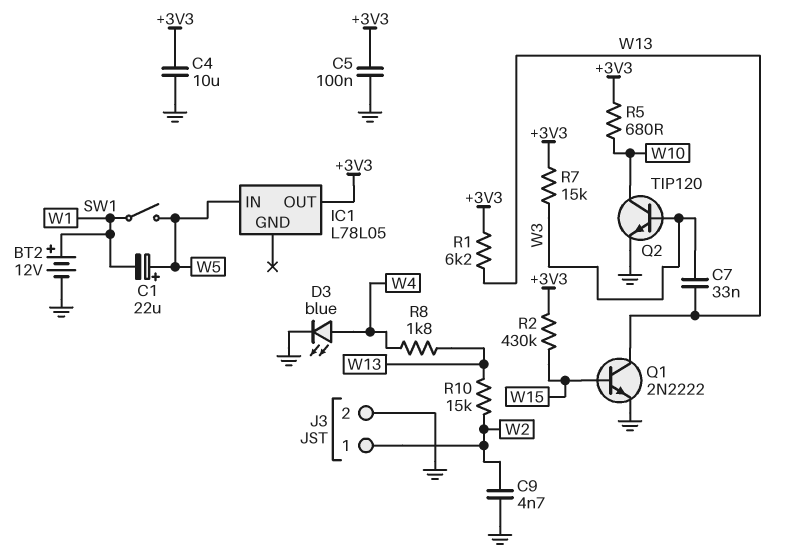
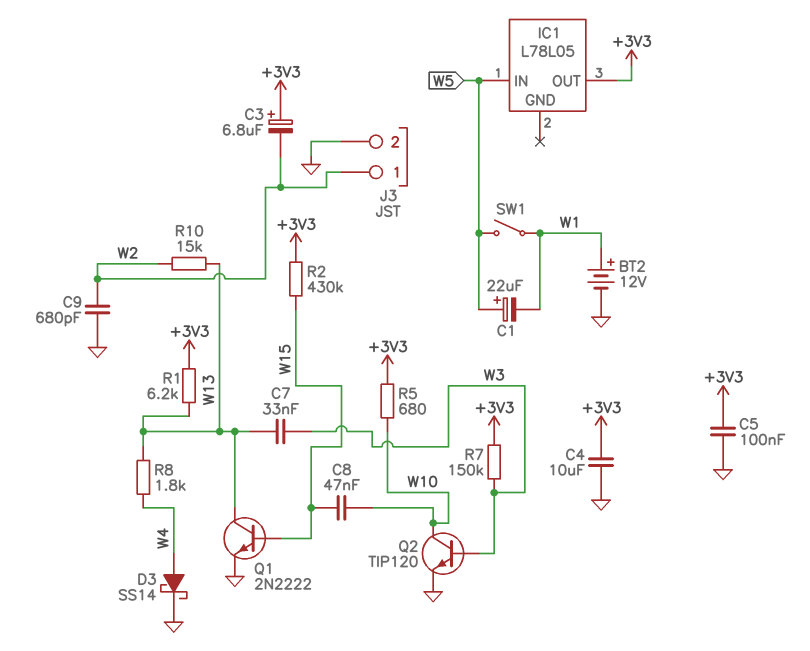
C3: none -> 6.8uF (plus +3V3, minus W2)
C8: none -> 47nF (W10, W15)
C9: 4.7nF (GND, W2) -> 680pF (GND, W2)
D3: LED blue (A W4, K GND) -> schottky SS14 (A W4, K GND)
R7: 15k (+3V3, W3) -> 150k (+3V3, W3)

